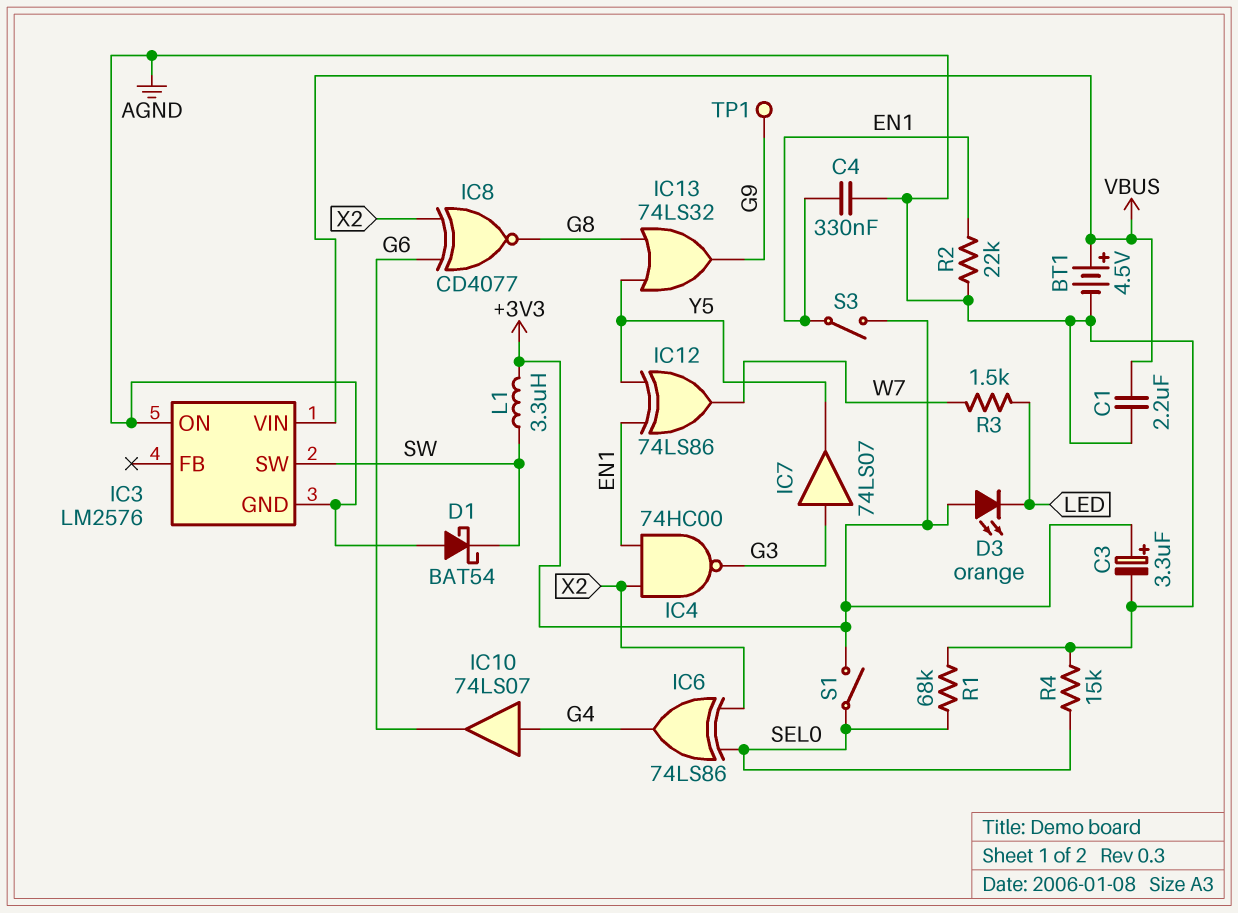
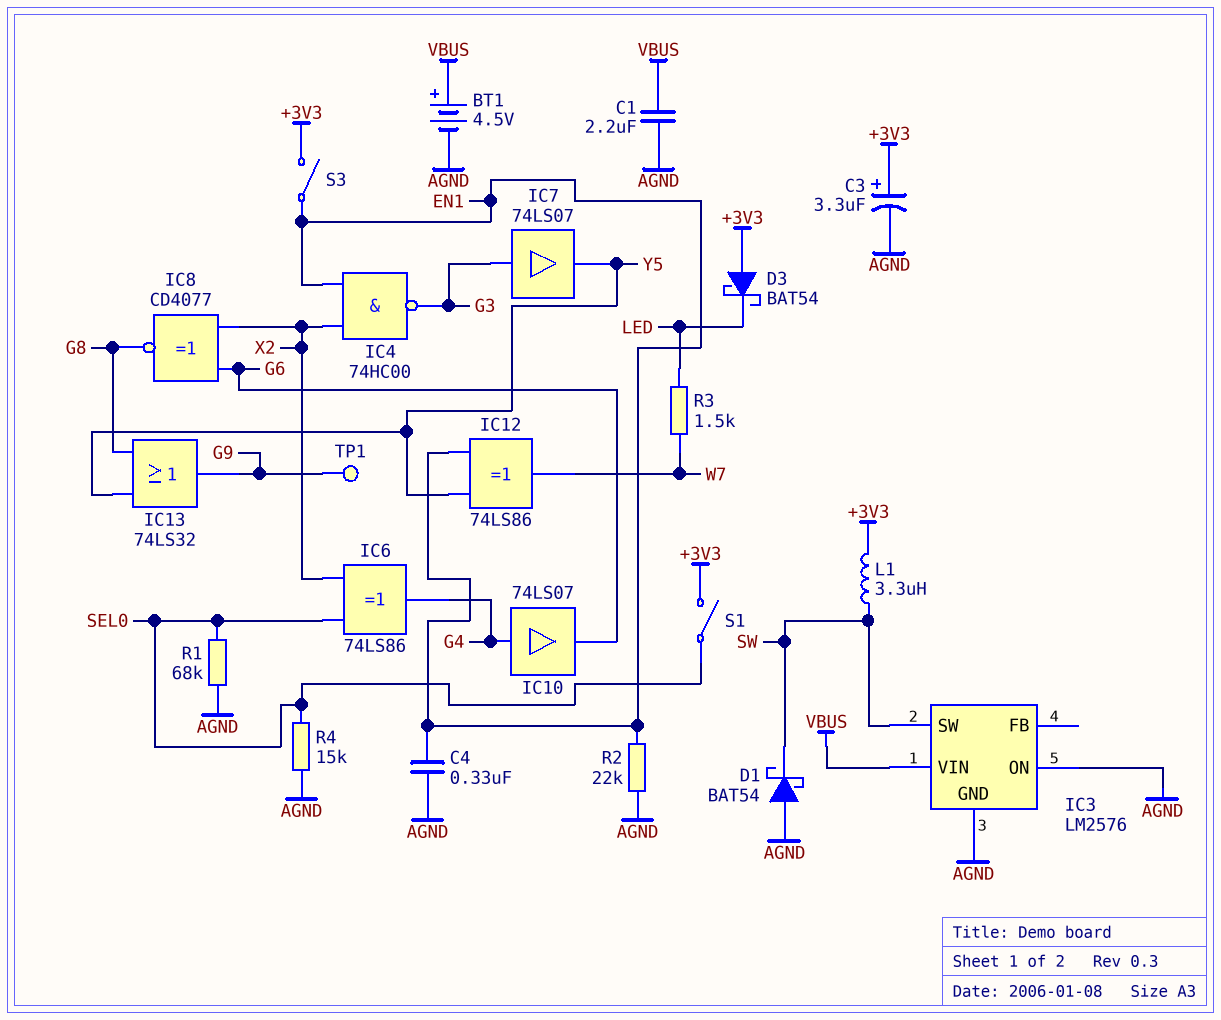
D3: LED orange (A +3V3, K LED) -> schottky BAT54 (A +3V3, K LED)

